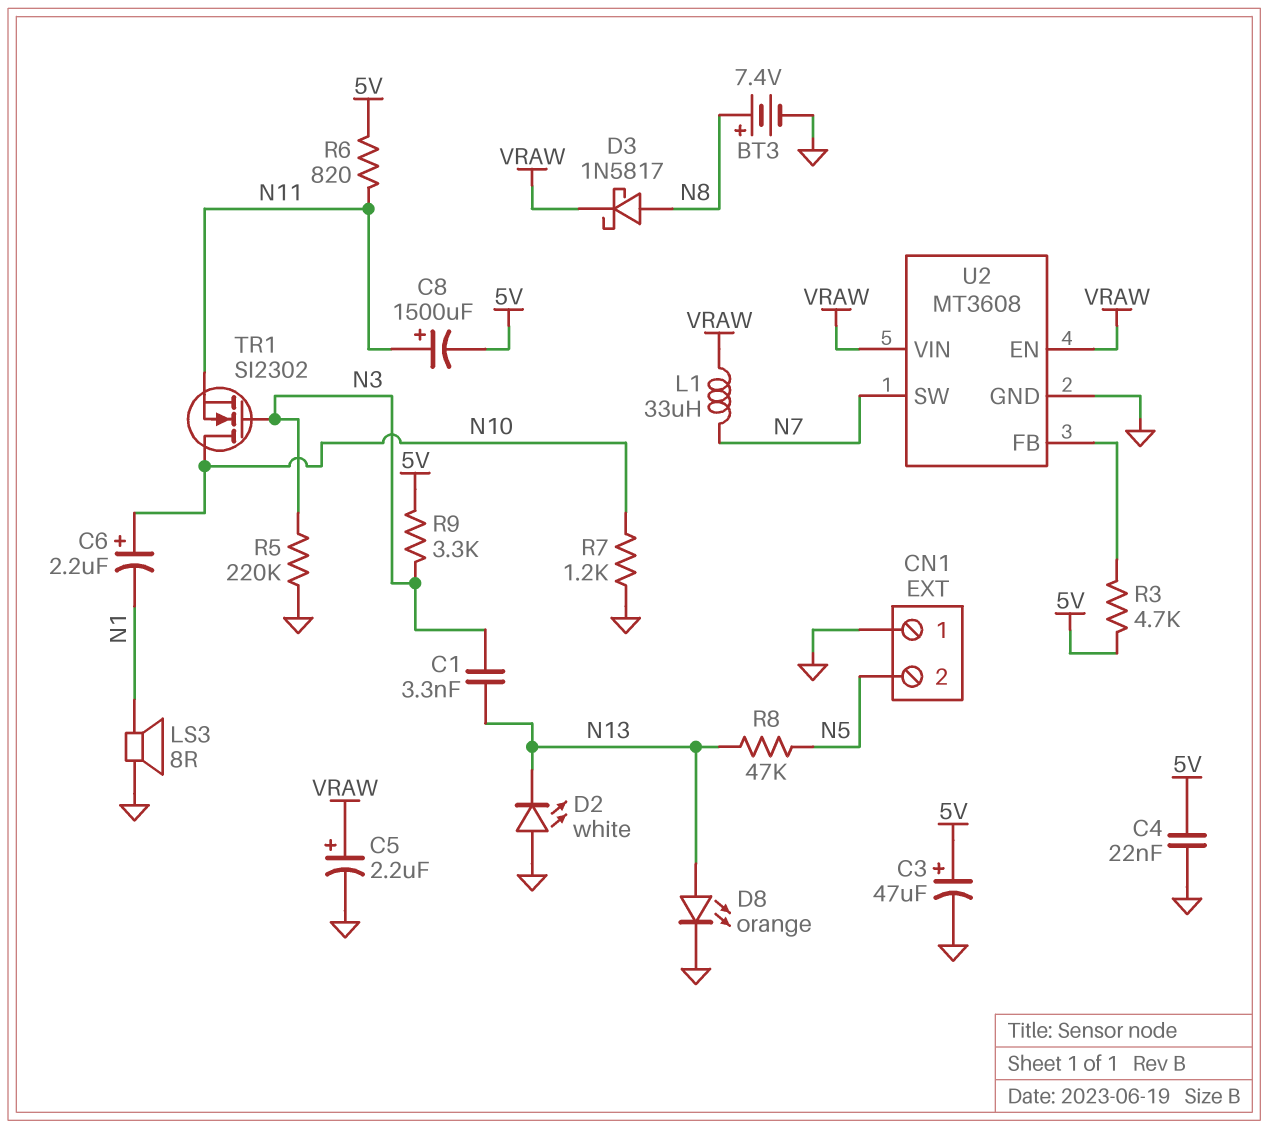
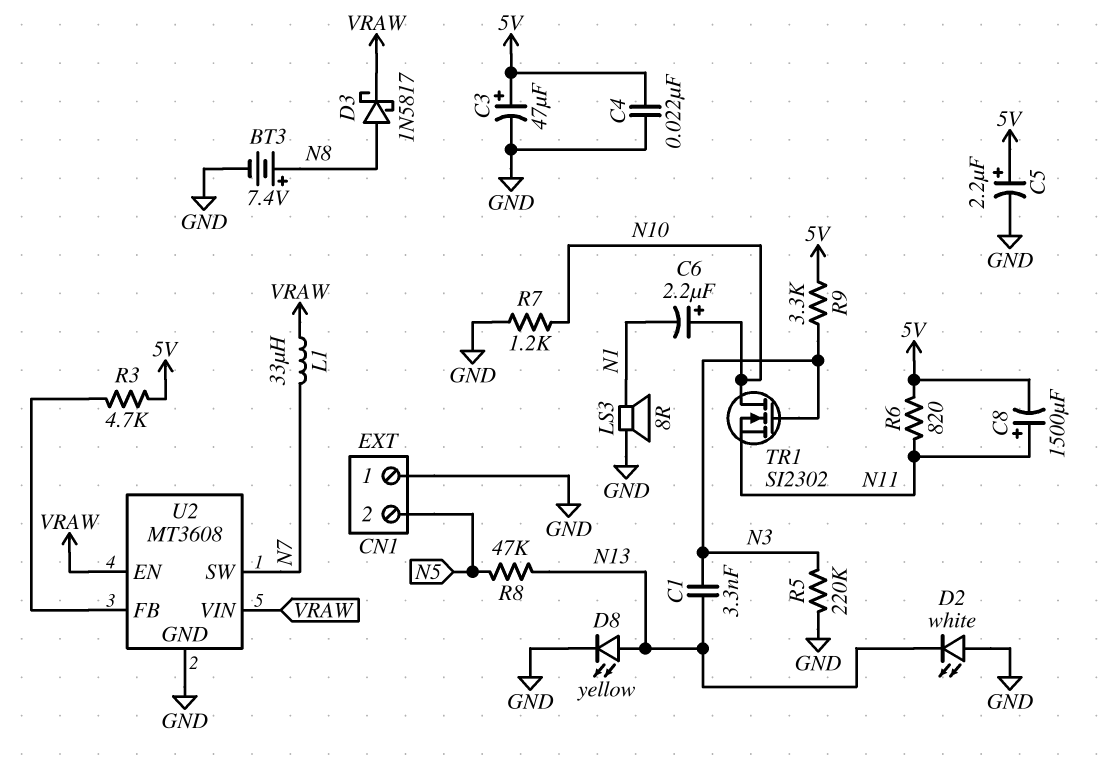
C5: 2.2uF (plus VRAW, minus GND) -> 2.2uF (plus 5V, minus GND)
D8: LED orange (A N13, K GND) -> LED yellow (A N13, K GND)

